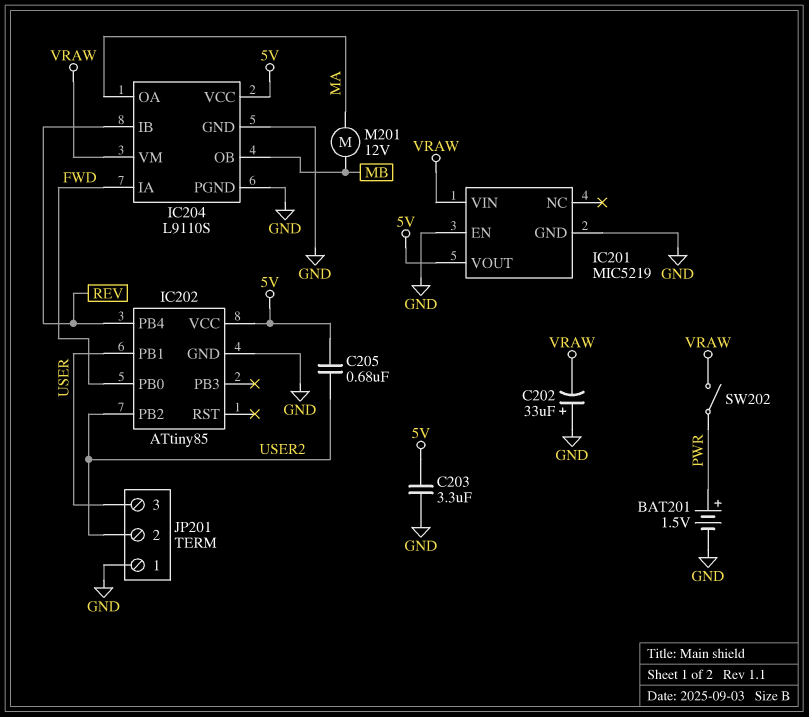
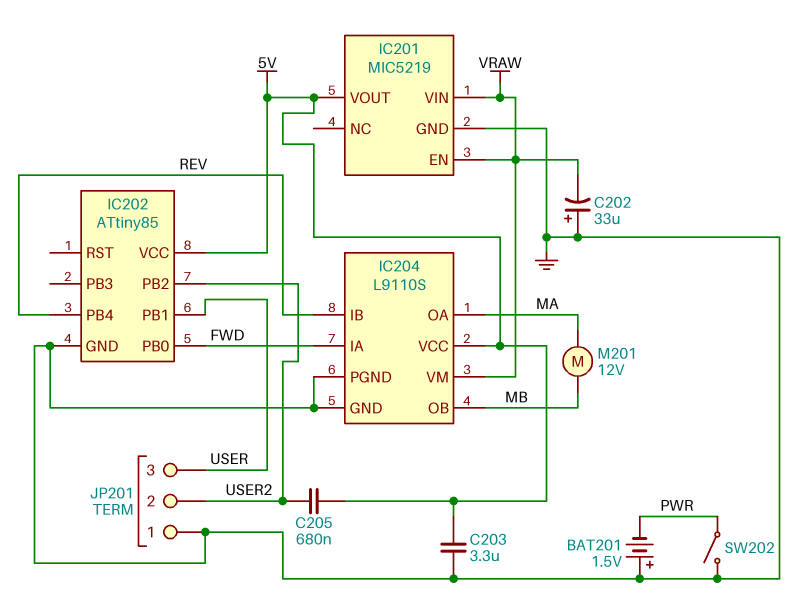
BAT201: 1.5V (plus PWR, minus GND) -> 1.5V (plus GND, minus PWR)
IC201 pin EN: GND -> VRAW
SW202: switch (PWR, VRAW) -> switch (GND, PWR)

